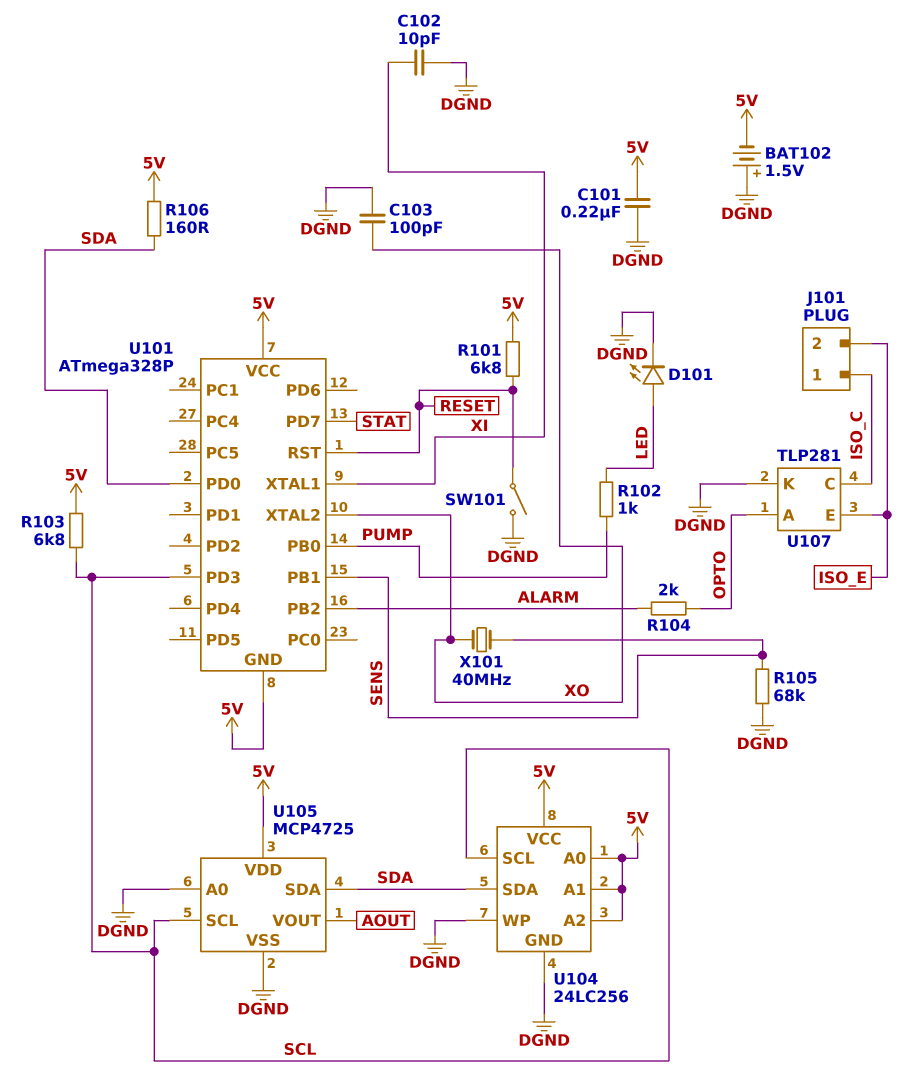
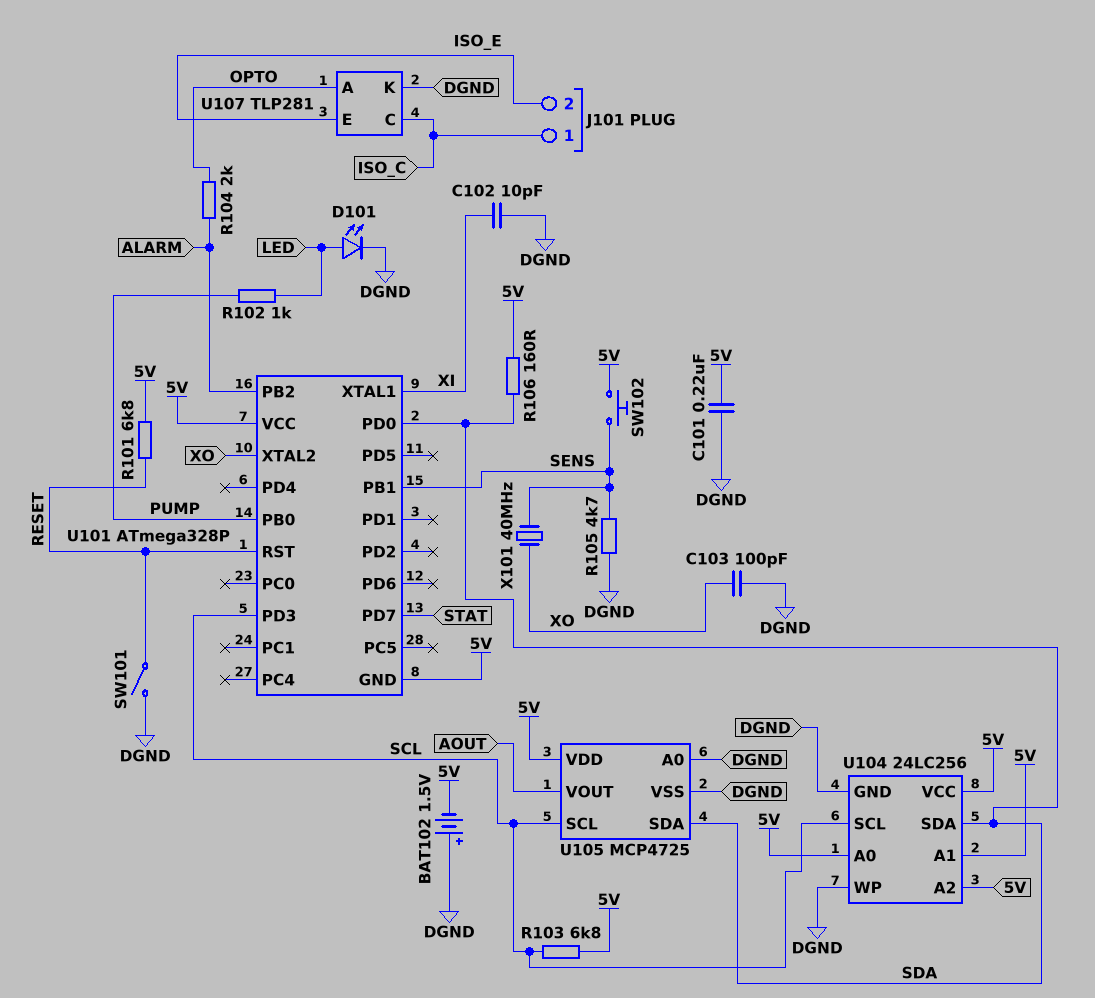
R105: 68k (DGND, SENS) -> 4.7k (DGND, SENS)
SW102: none -> button (5V, SENS)

